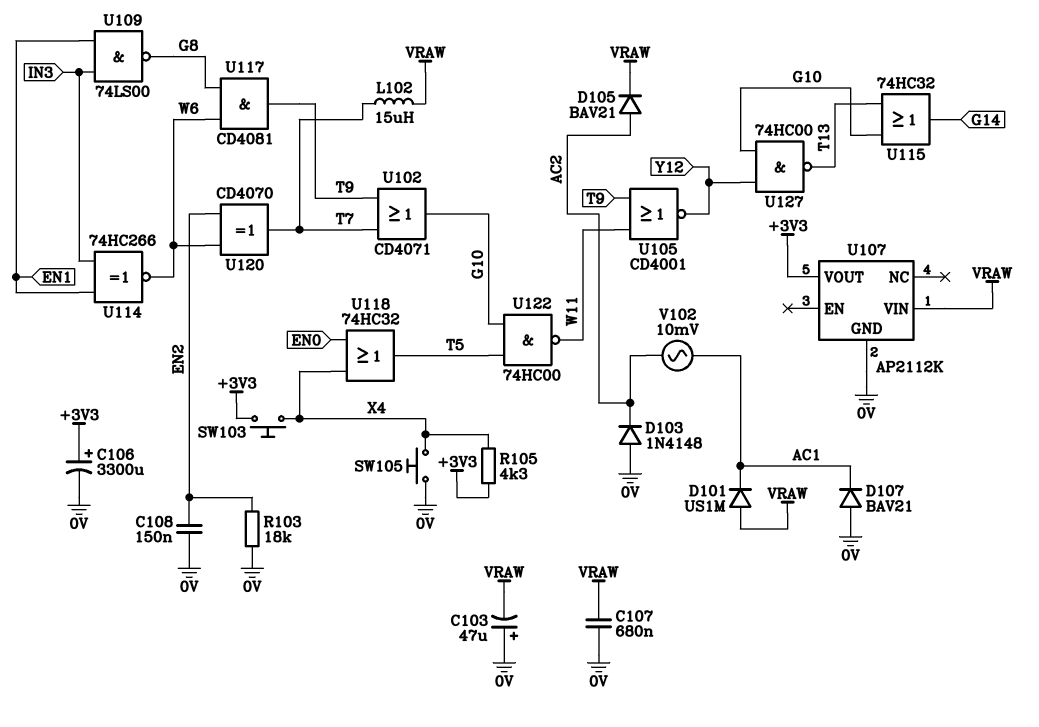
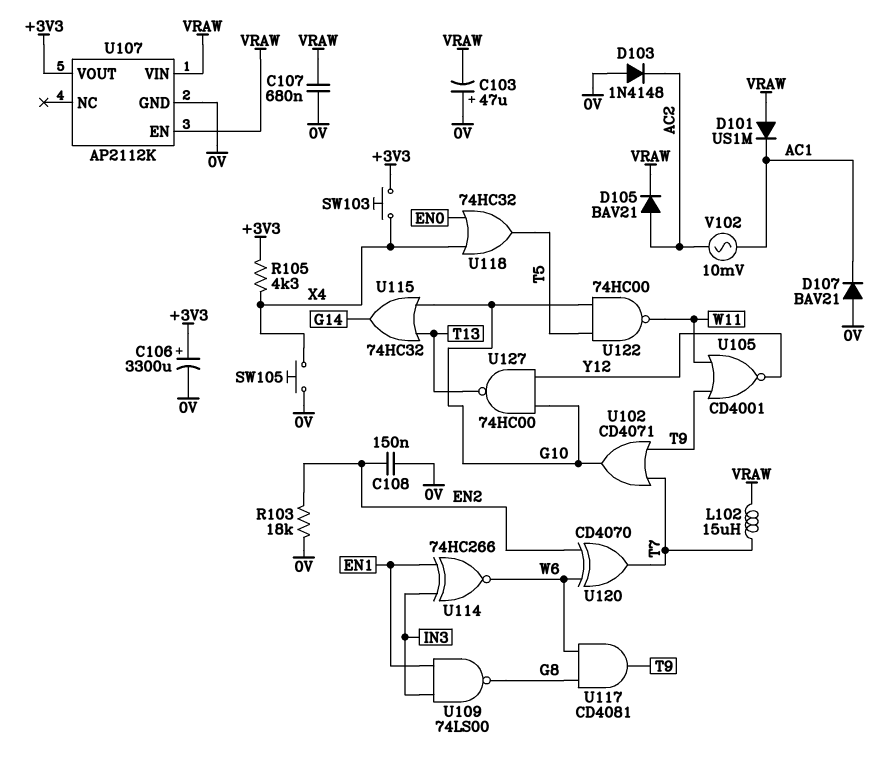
U107 pin EN: none -> VRAW

